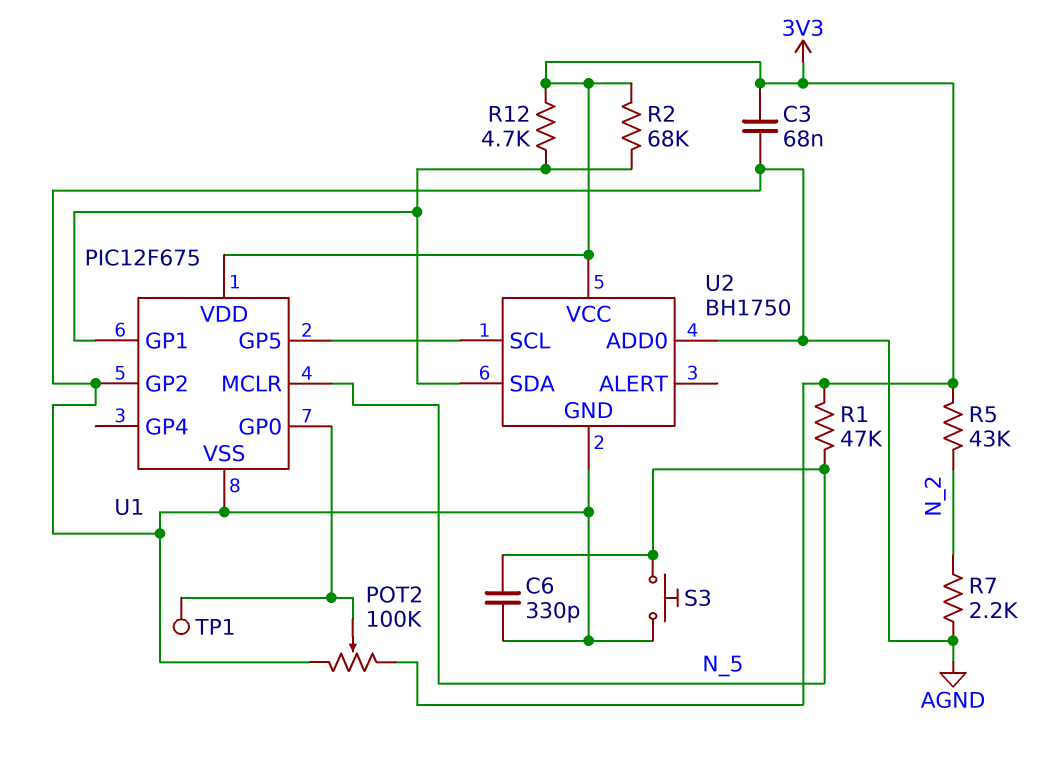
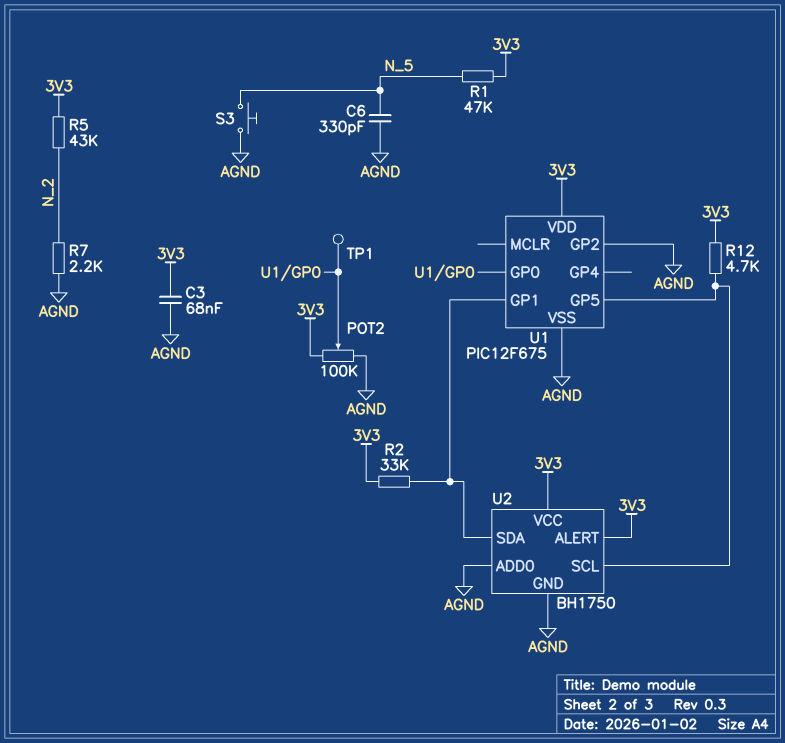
R2: 68k (3V3, U1/GP1) -> 33k (3V3, U1/GP1)
R12: 4.7k (3V3, U1/GP1) -> 4.7k (3V3, U1/GP5)
U1 pin MCLR: N_5 -> none
U2 pin ALERT: none -> 3V3

